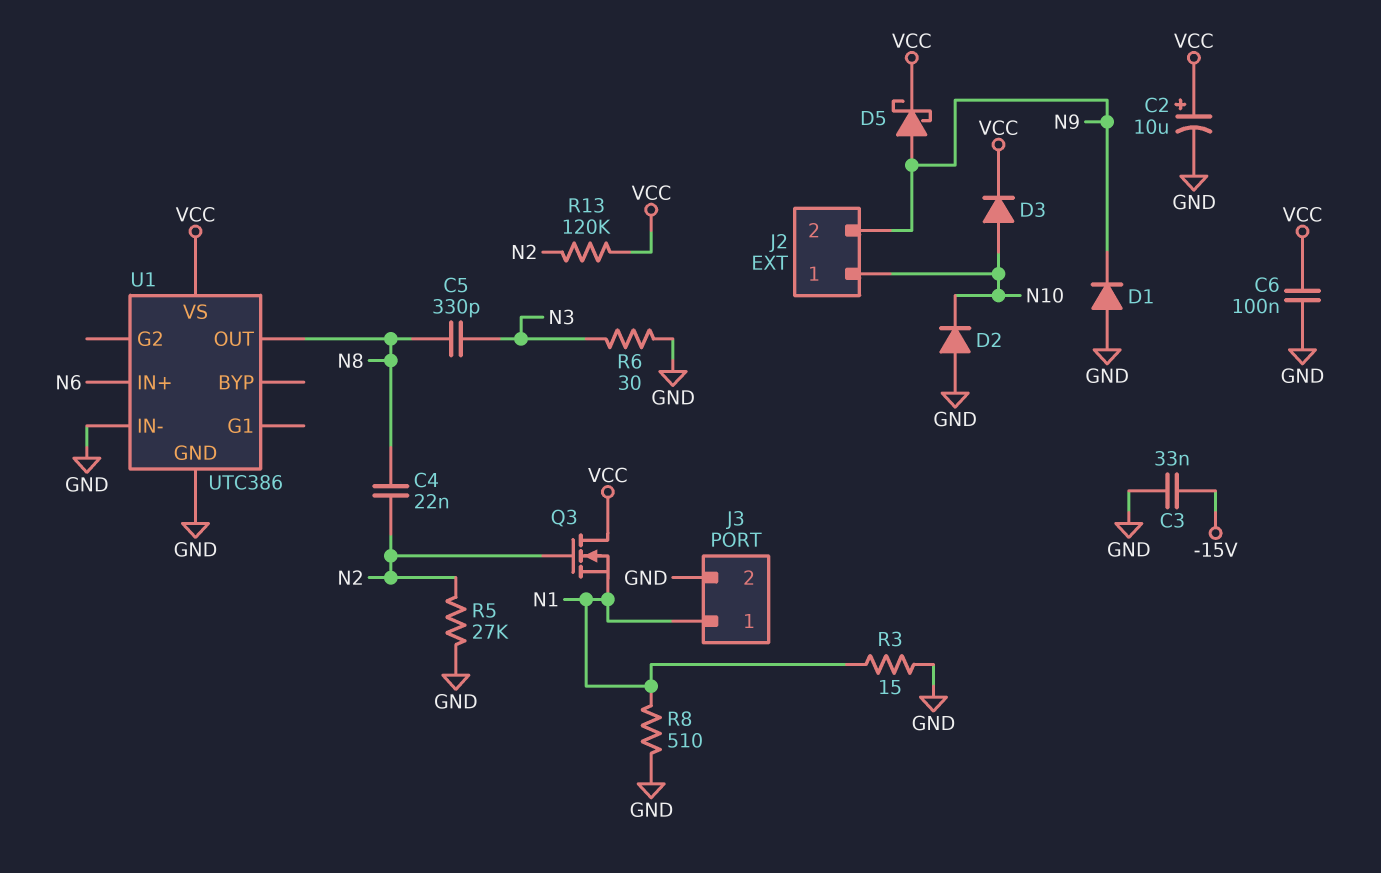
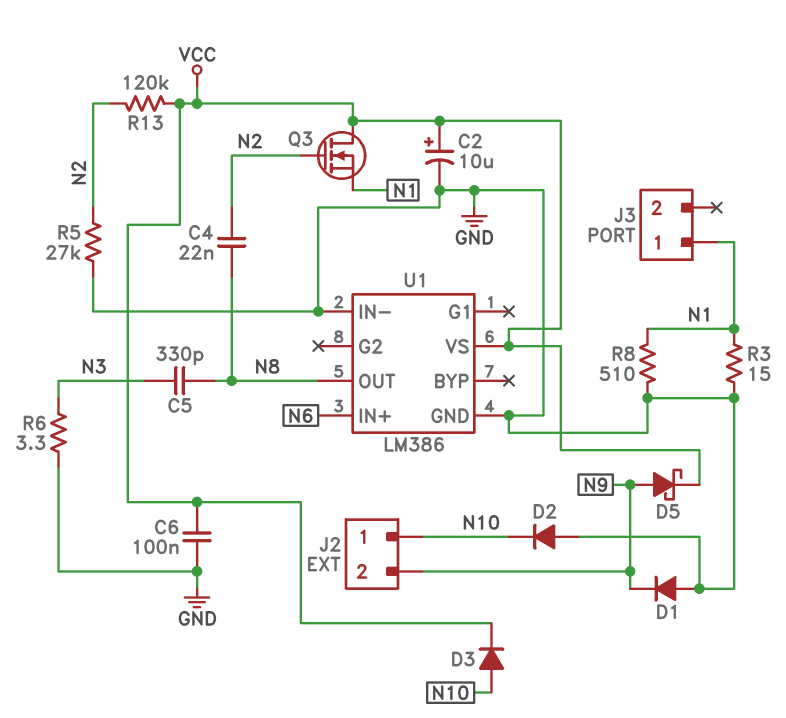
C3: 33nF (-15V, GND) -> none
J3 pin 2: GND -> none
R6: 30 (GND, N3) -> 3.3 (GND, N3)
U1: UTC386 -> LM386

